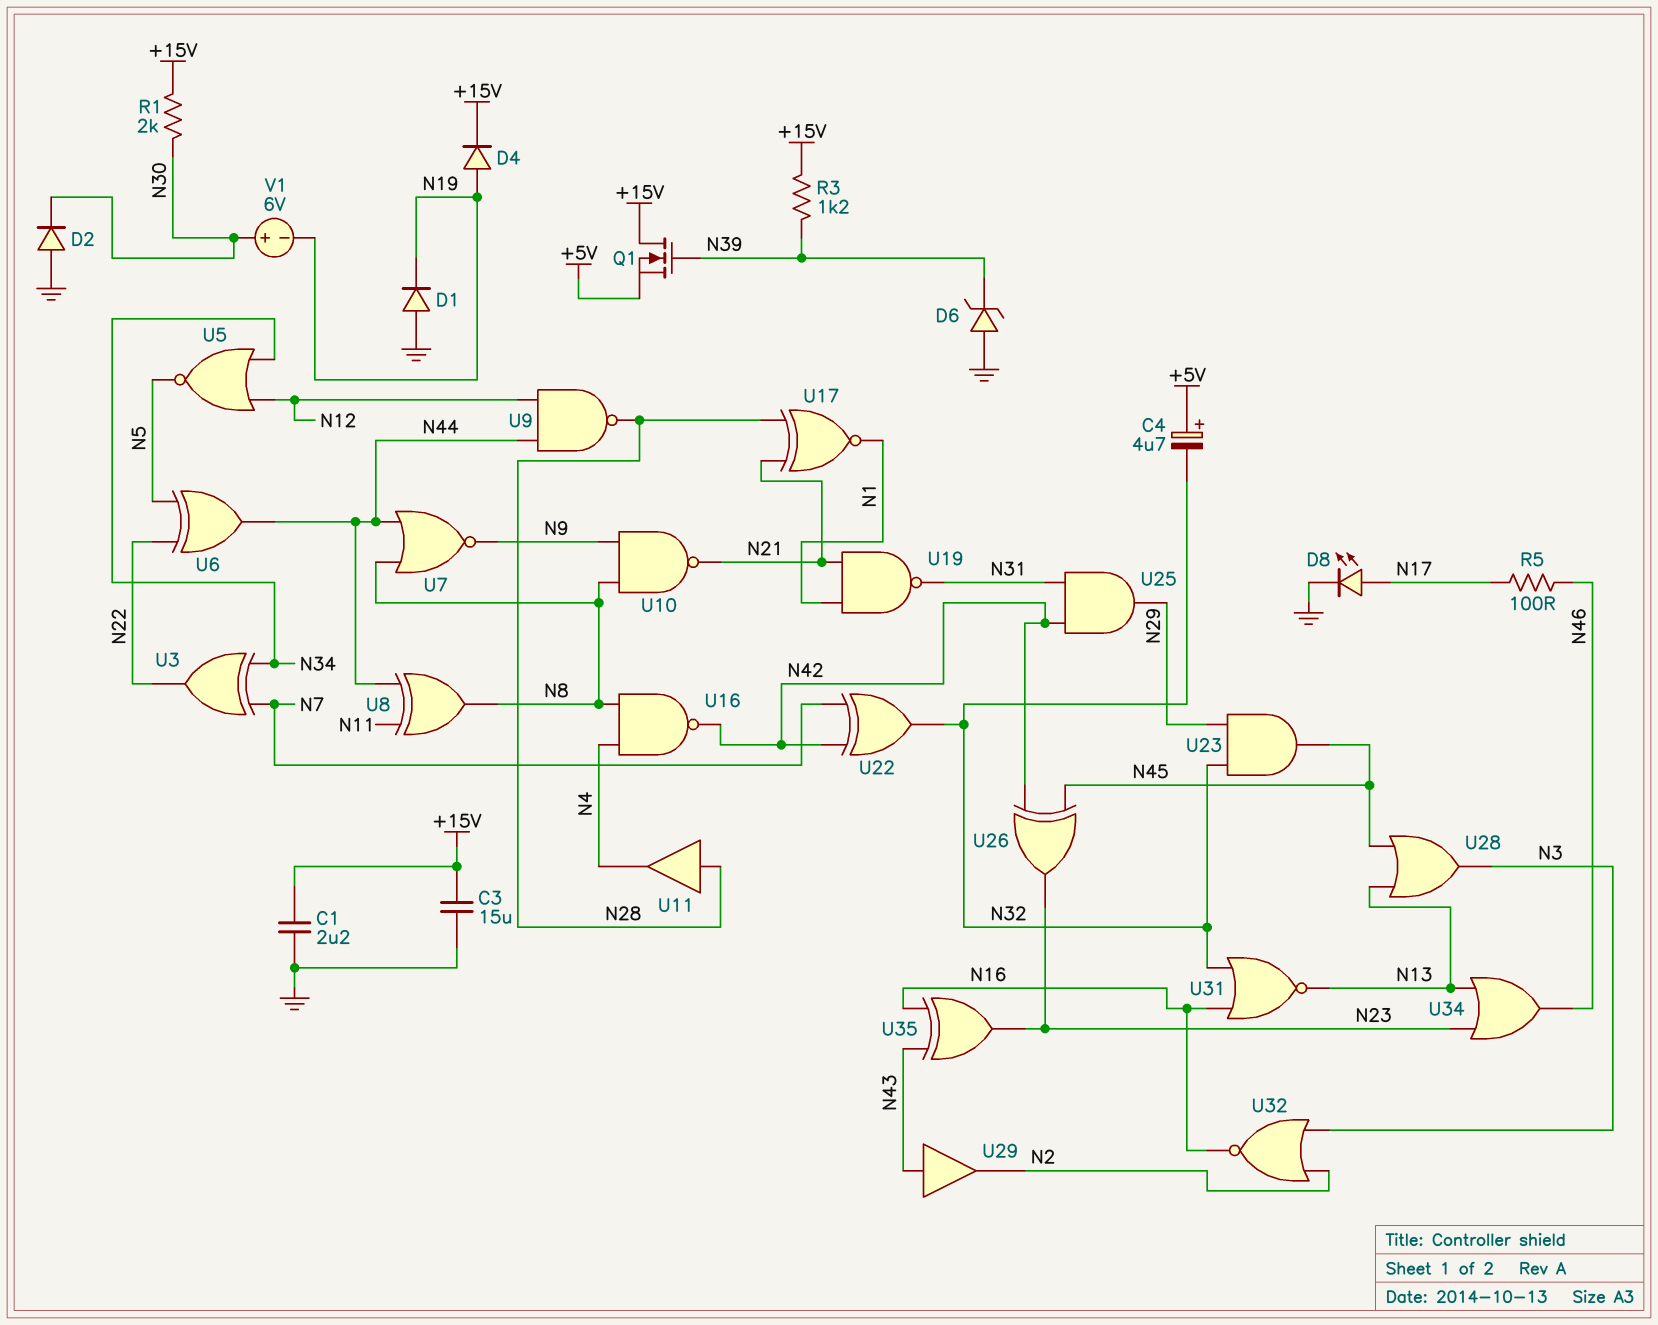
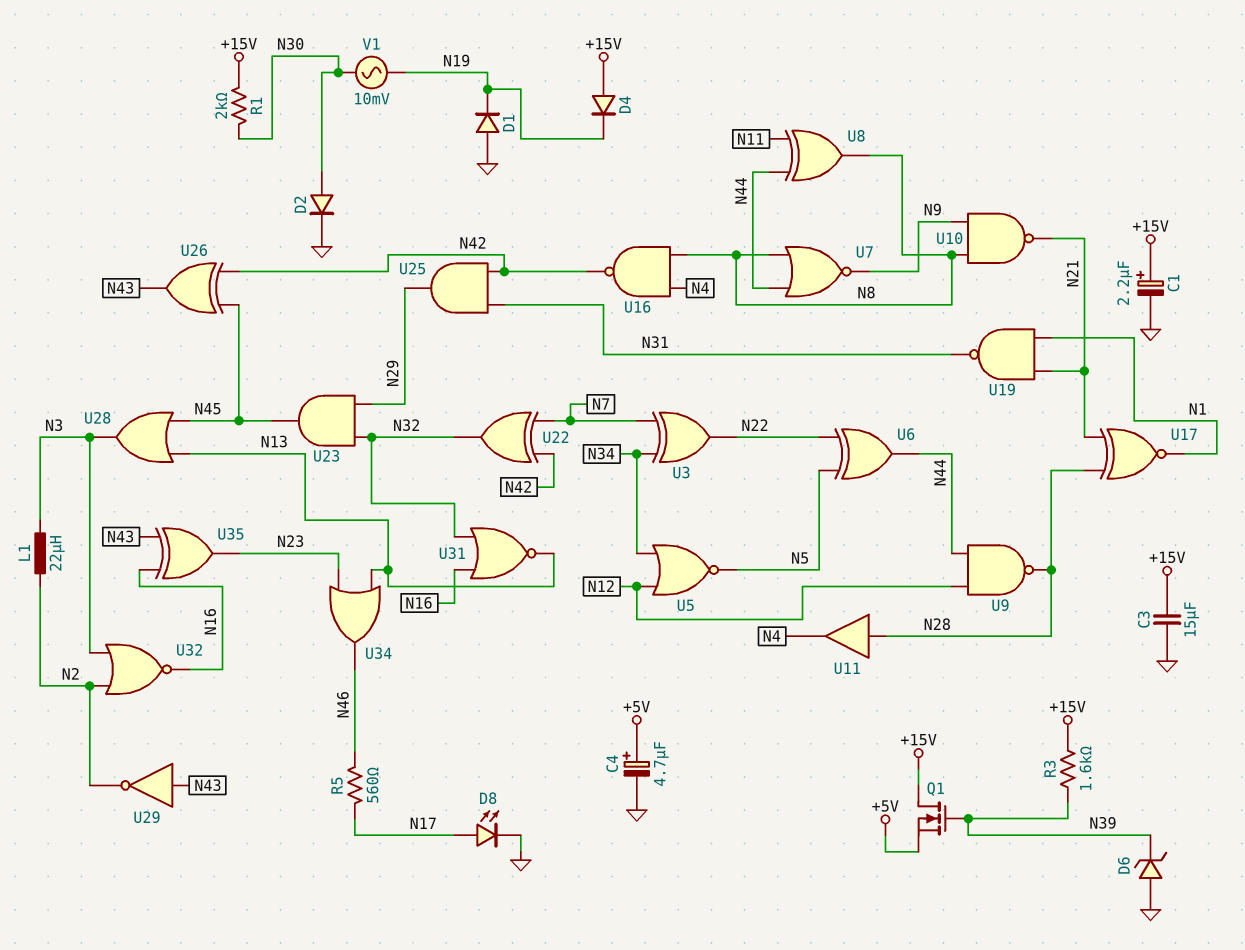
C1: 2.2uF (+15V, GND) -> 2.2uF (plus +15V, minus GND)
C4: 4.7uF (plus +5V, minus N32) -> 4.7uF (plus +5V, minus GND)
D2: diode (A GND, K N30) -> diode (A N30, K GND)
D4: diode (A N19, K +15V) -> diode (A +15V, K N19)
L1: none -> 22uH (N2, N3)
R3: 1.2k (+15V, N39) -> 1.6k (+15V, N39)
R5: 100 (N17, N46) -> 560 (N17, N46)
U26: XOR (in N42, in N45, out N23) -> XOR (in N42, in N45, out N43)
U29: buffer (in N43, out N2) -> NOT (in N43, out N2)
V1: 6V (plus N30, minus N19) -> AC 10mV (N19, N30)

